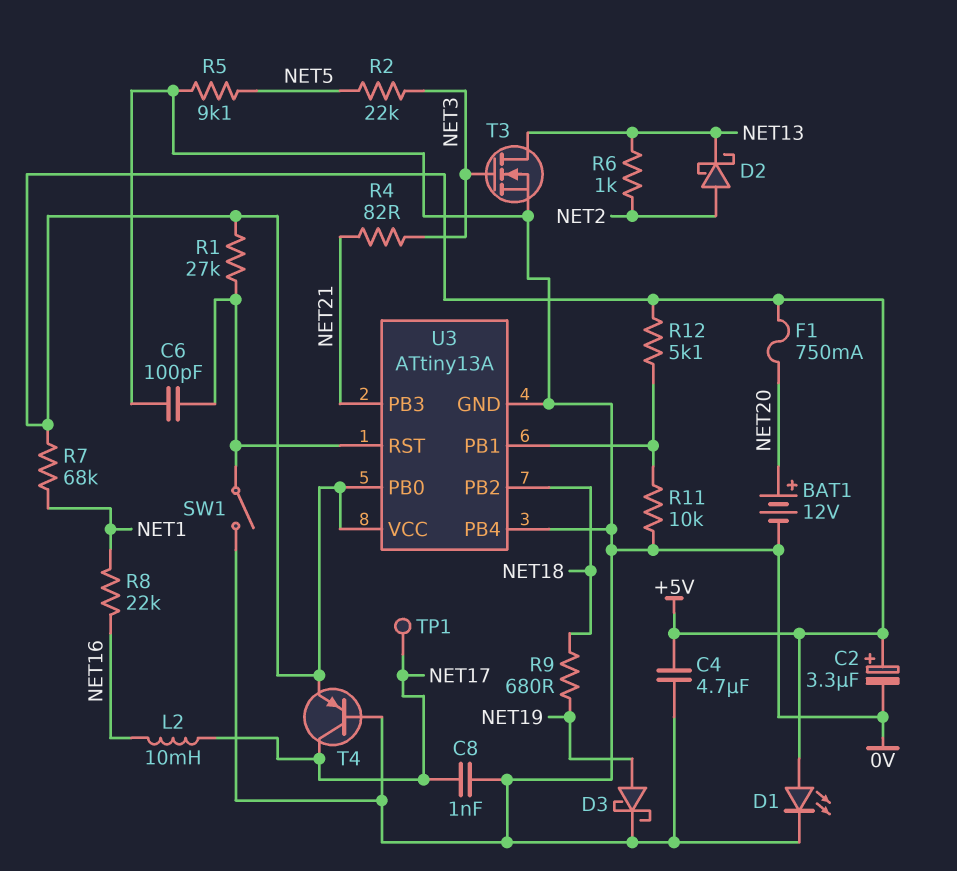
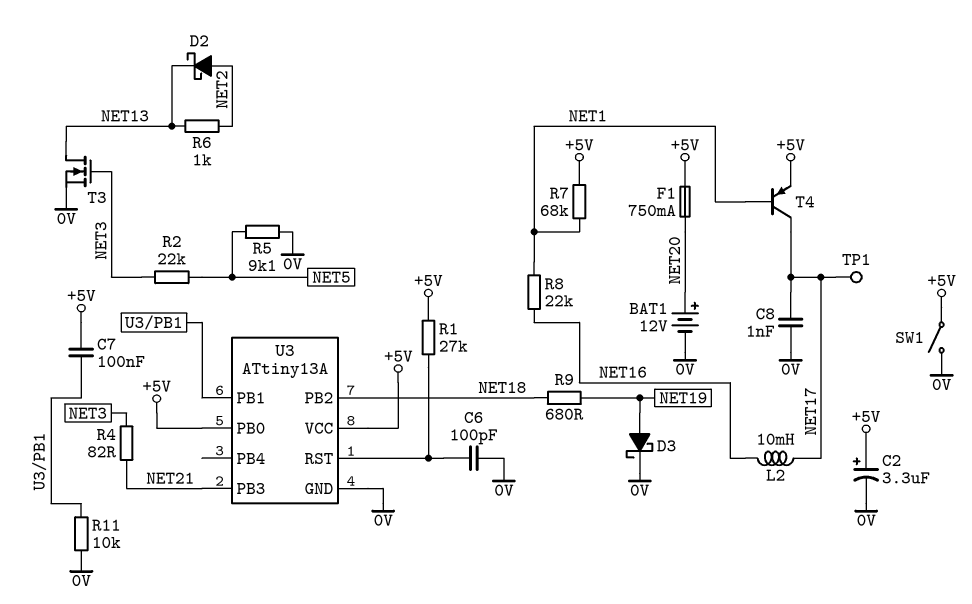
C4: 4.7uF (+5V, 0V) -> none
C7: none -> 100nF (+5V, U3/PB1)
D1: LED (A +5V, K 0V) -> none
R12: 5.1k (+5V, U3/PB1) -> none
SW1: switch (0V, U3/RST) -> switch (+5V, 0V)
T4: PNP (B 0V, C NET17, E +5V) -> PNP (B NET1, C NET17, E +5V)
U3 pin PB4: 0V -> none

